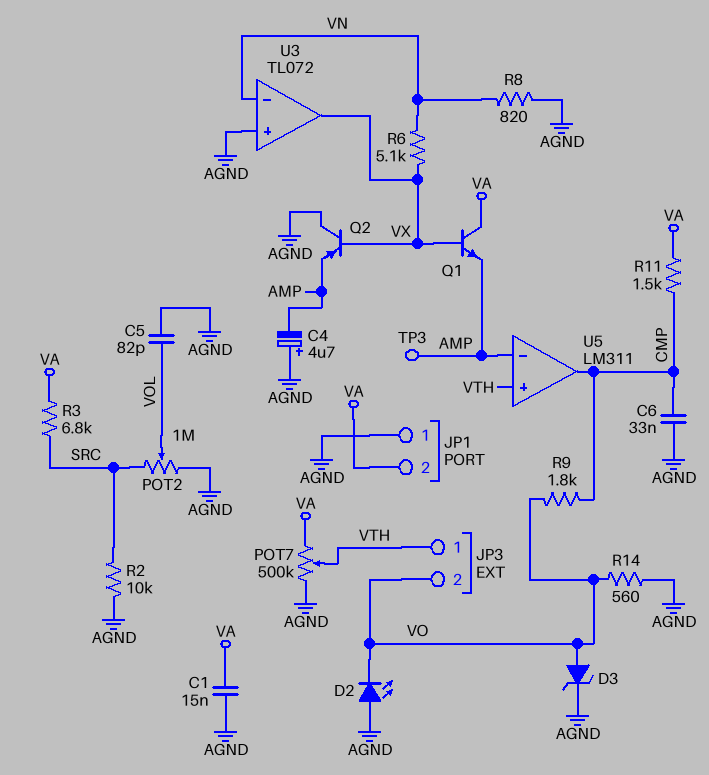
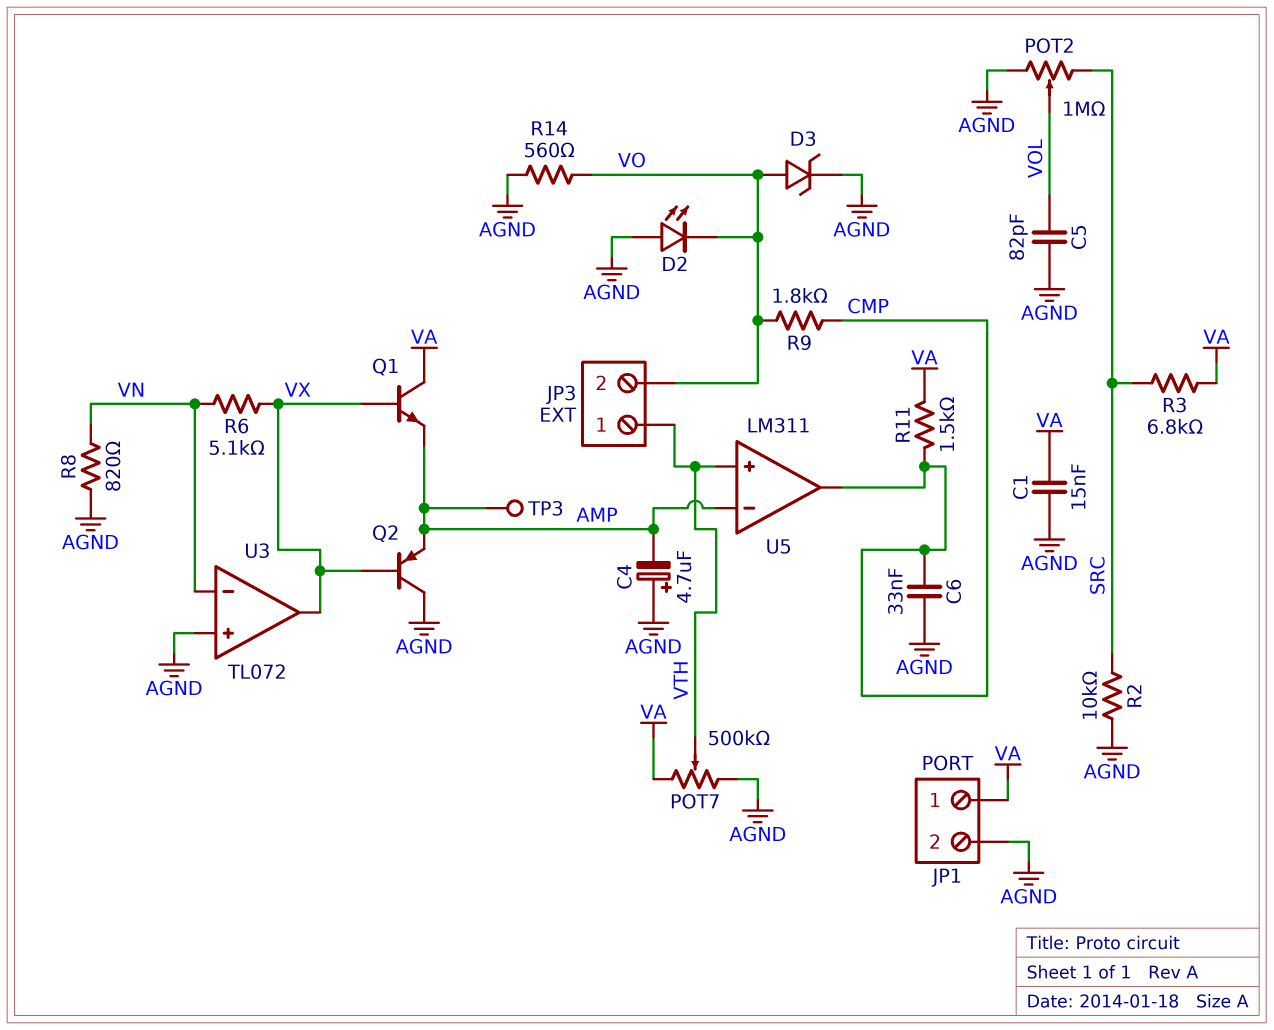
JP1 pin 1: AGND -> VA
JP1 pin 2: VA -> AGND

